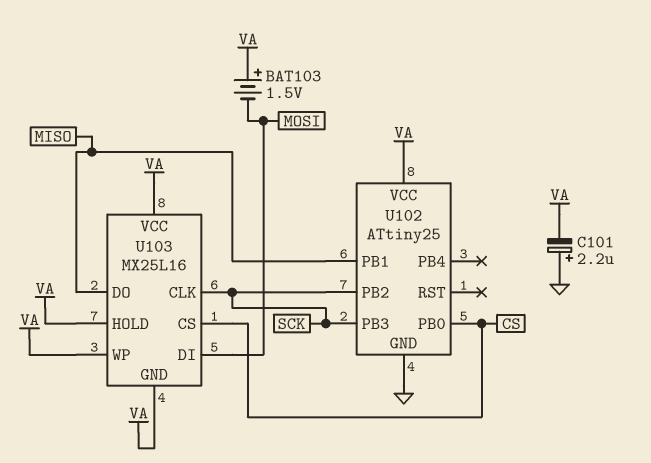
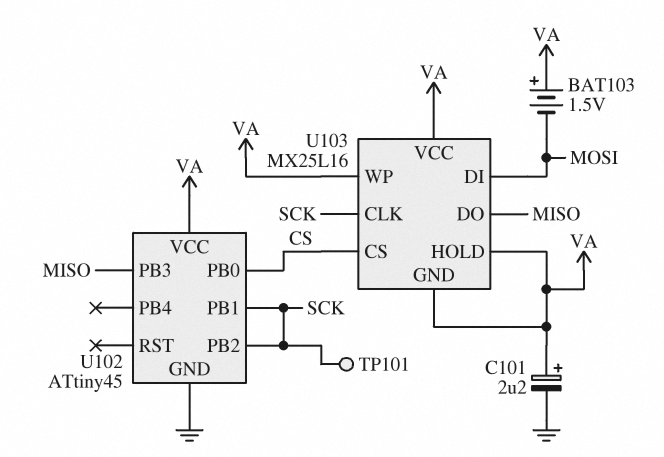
C101: 2.2uF (plus GND, minus VA) -> 2.2uF (plus VA, minus GND)
TP101: none -> test point (SCK)
U102: ATtiny25 -> ATtiny45
U102 pin PB1: MISO -> SCK
U102 pin PB3: SCK -> MISO

